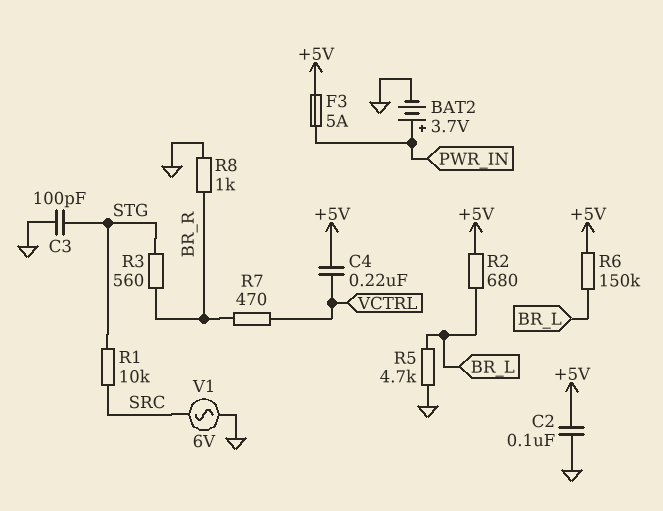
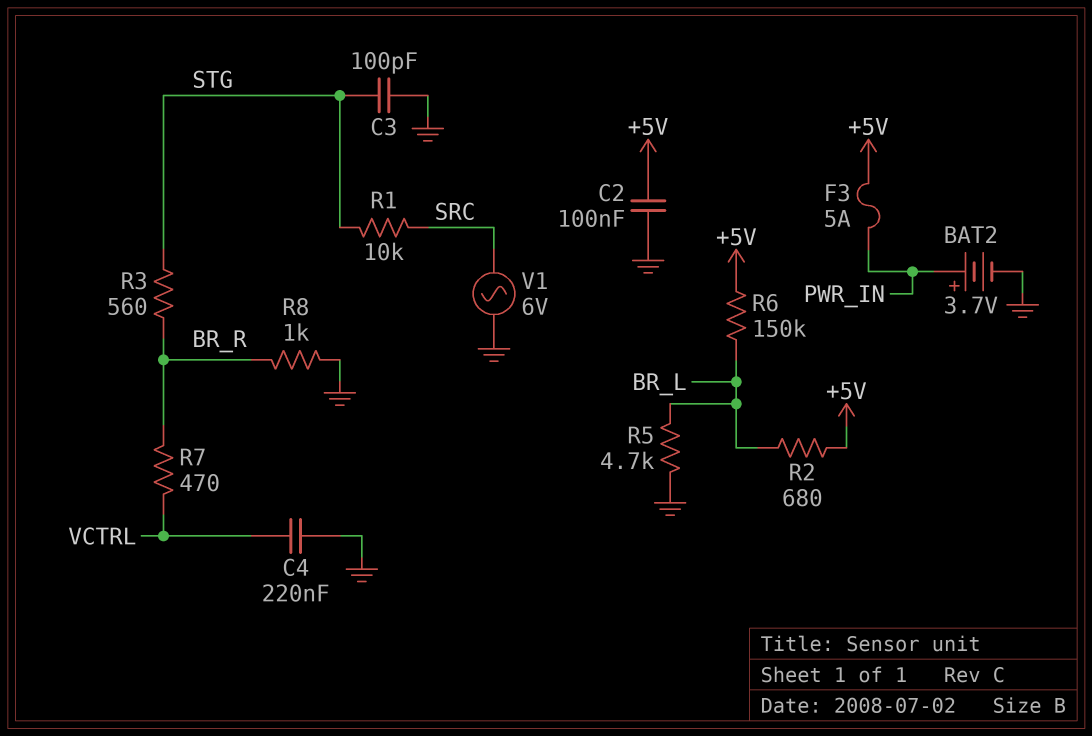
C4: 220nF (+5V, VCTRL) -> 220nF (GND, VCTRL)

